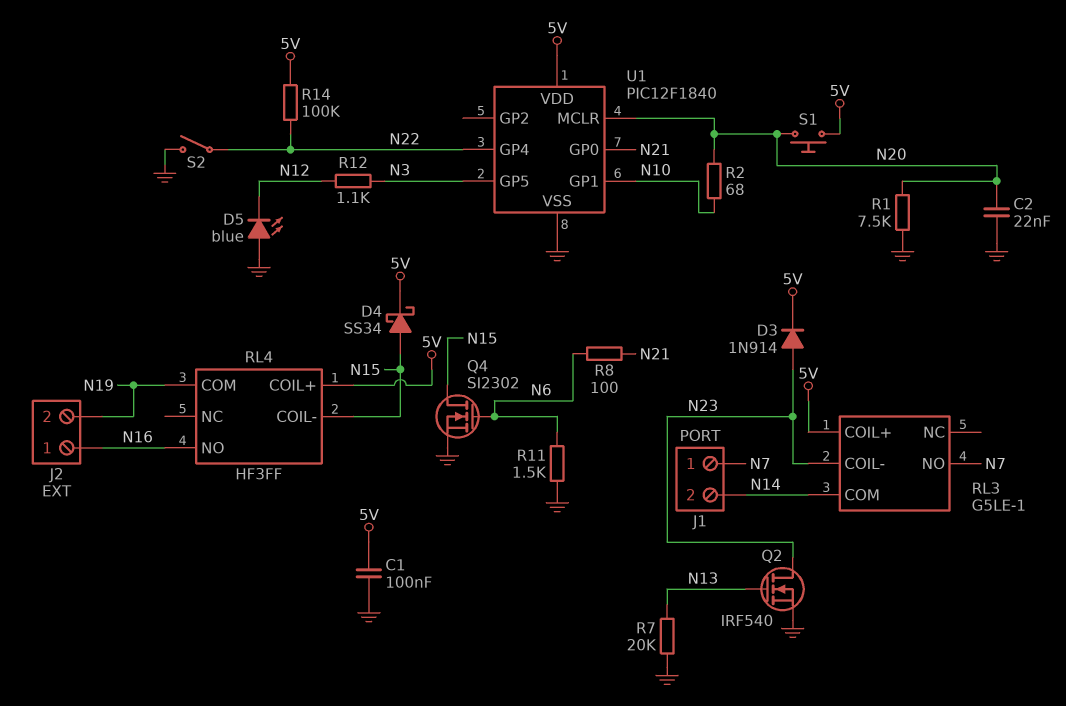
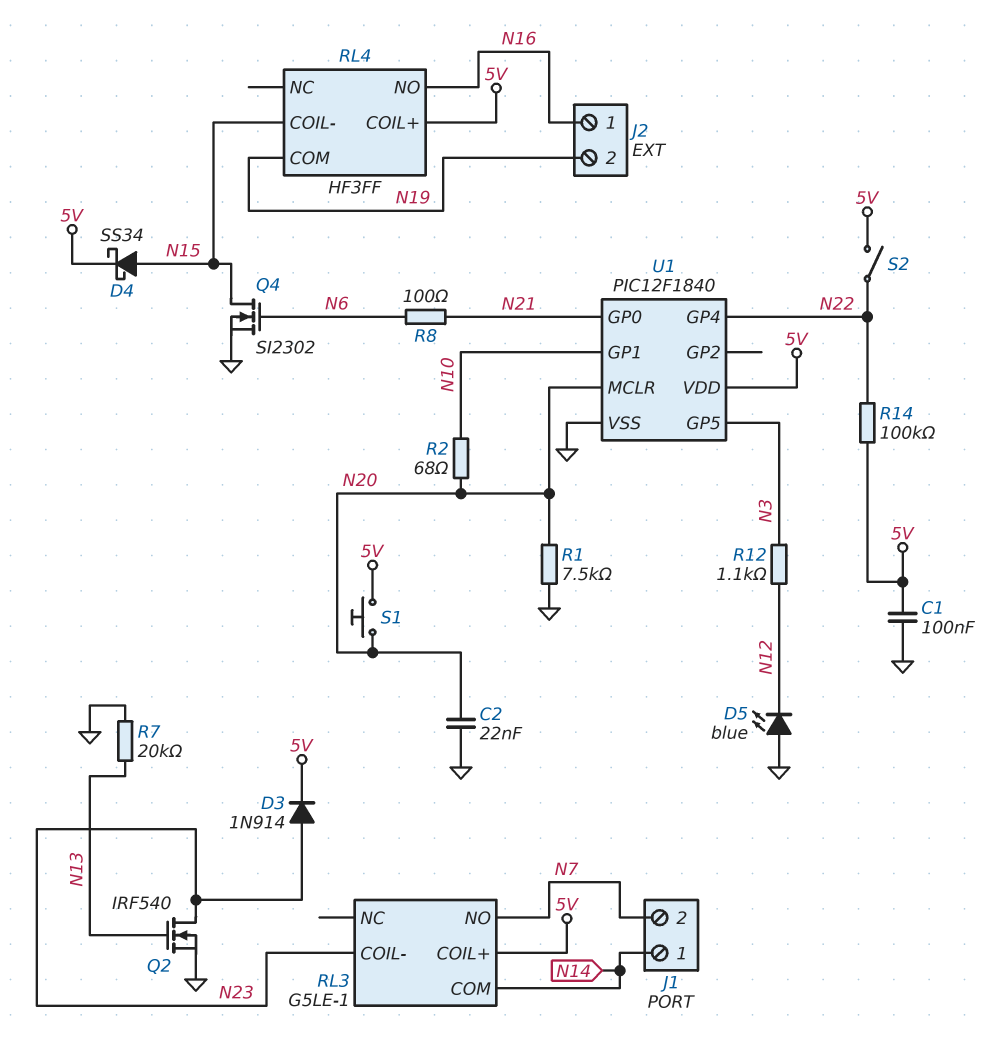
J1 pin 1: N7 -> N14
J1 pin 2: N14 -> N7
R11: 1.5k (GND, N6) -> none
S2: switch (GND, N22) -> switch (5V, N22)

